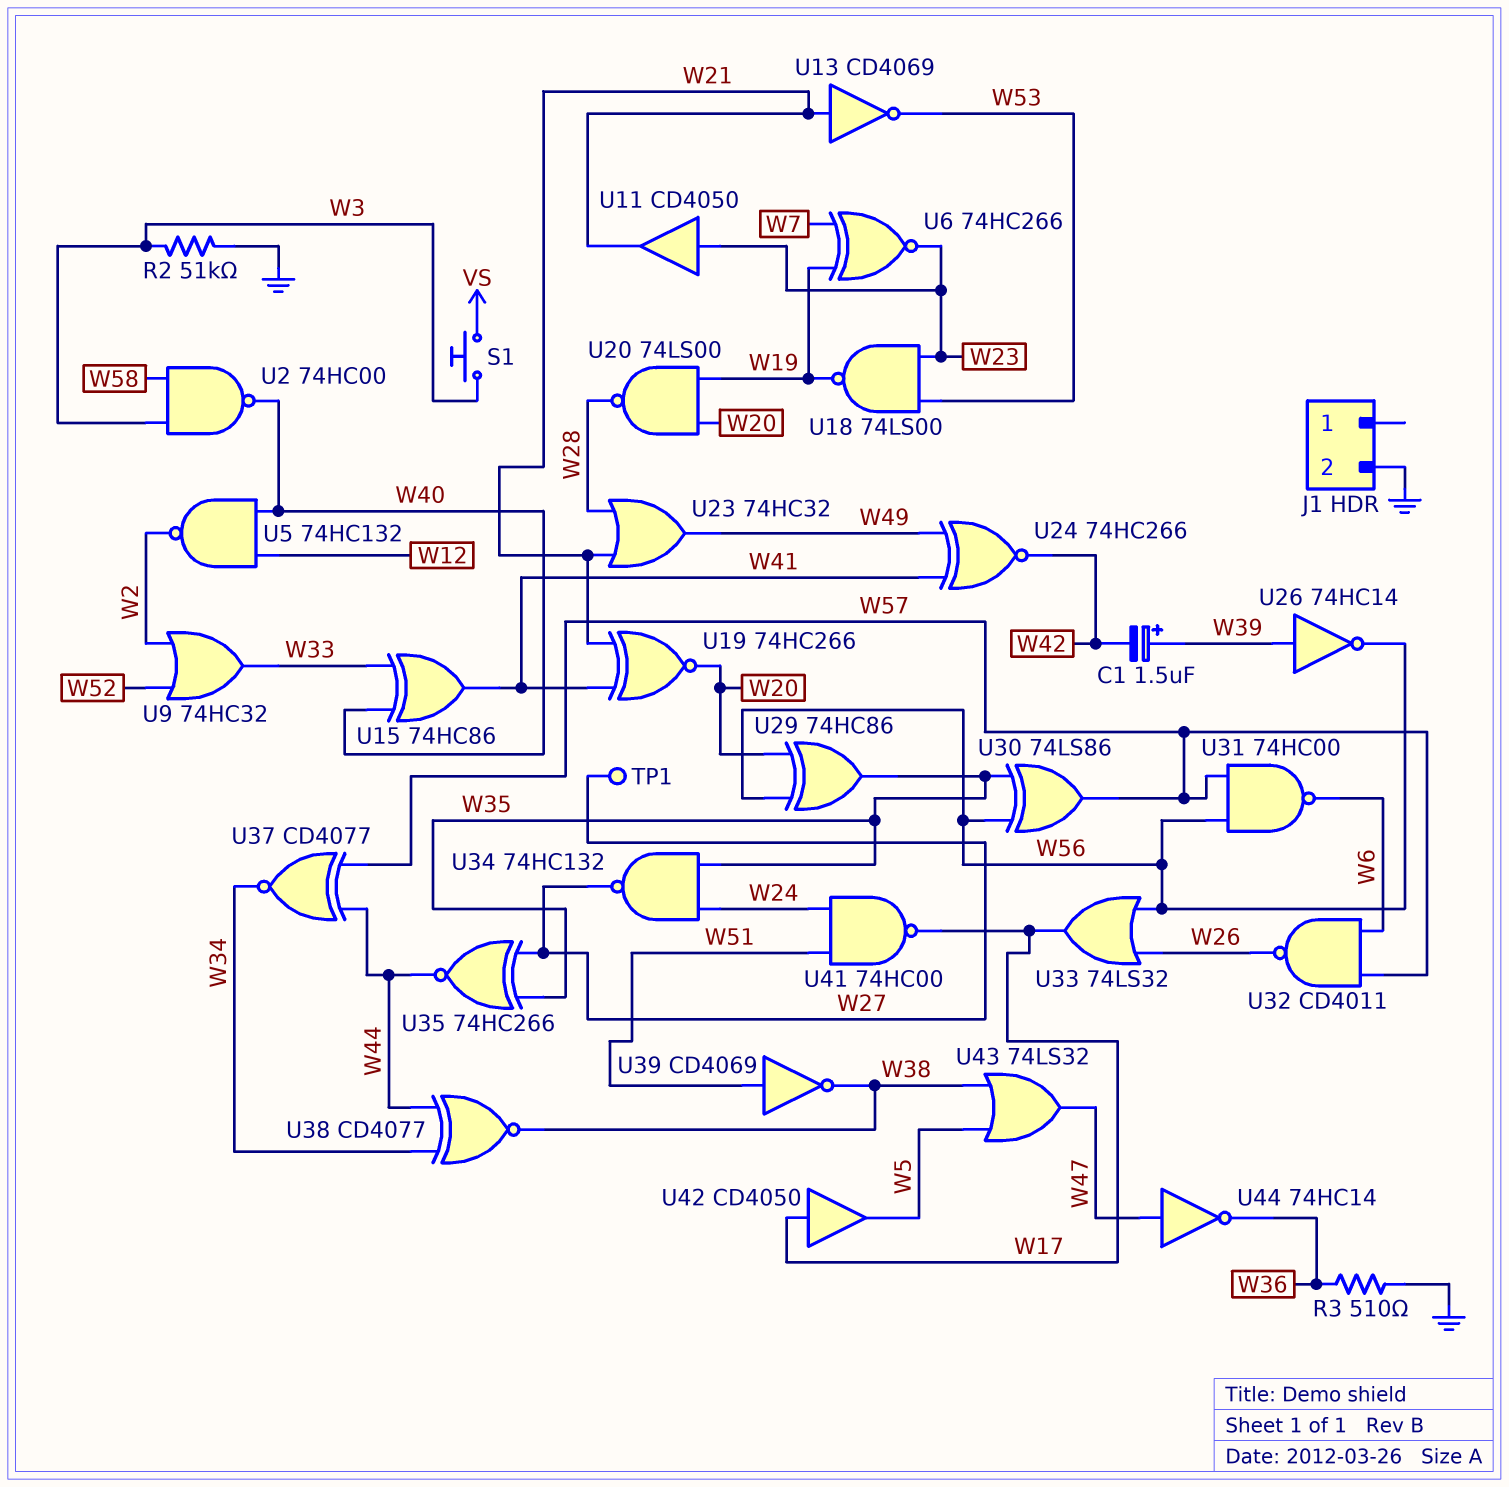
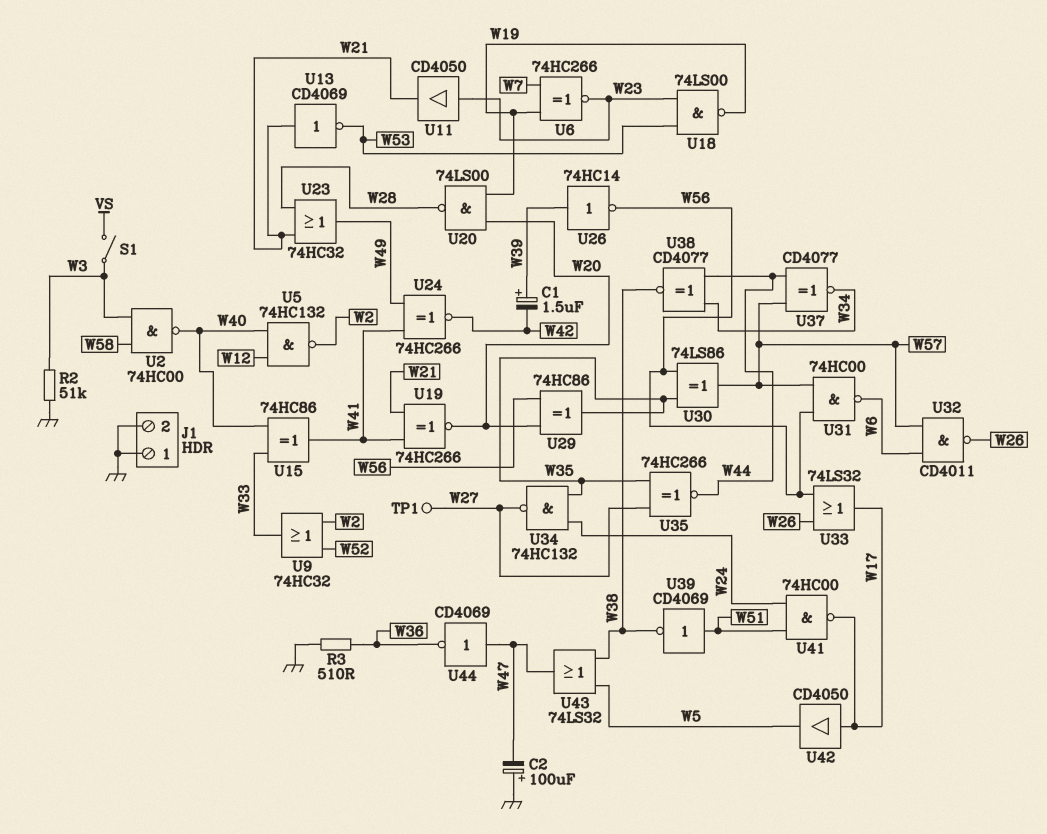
C2: none -> 100uF (plus GND, minus W47)
J1 pin 1: none -> GND
S1: button (VS, W3) -> switch (VS, W3)
U44: NOT 74HC14 (in W47, out W36) -> NOT CD4069 (in W47, out W36)

